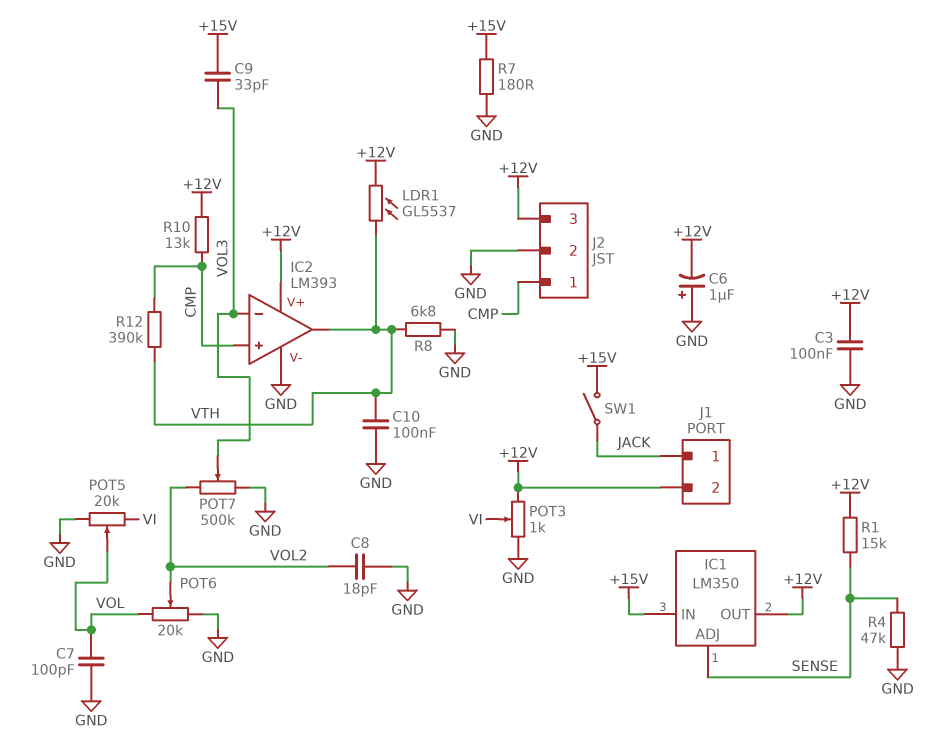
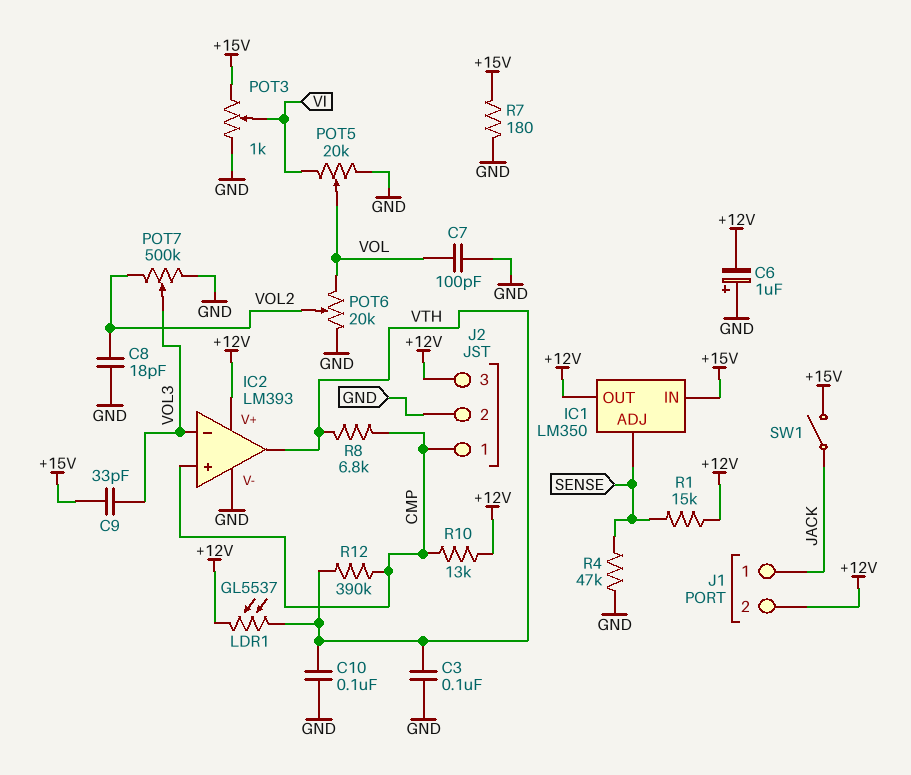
C3: 100nF (+12V, GND) -> 100nF (GND, VTH)
POT3: 1k (+12V, GND, wiper VI) -> 1k (+15V, GND, wiper VI)
R8: 6.8k (GND, VTH) -> 6.8k (CMP, VTH)

